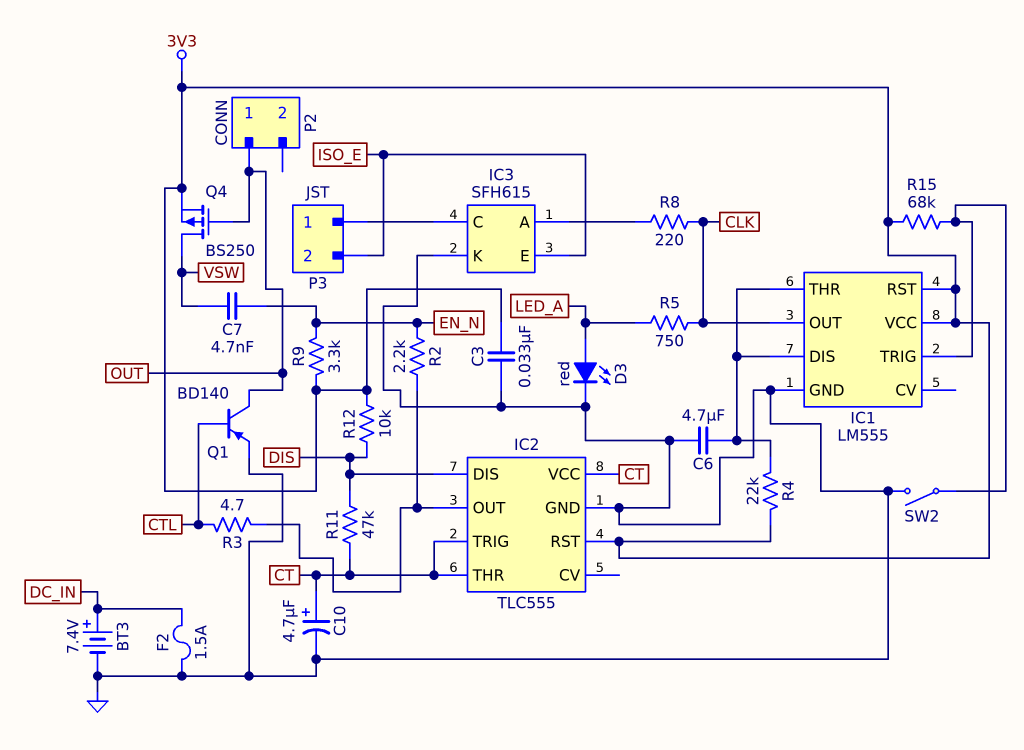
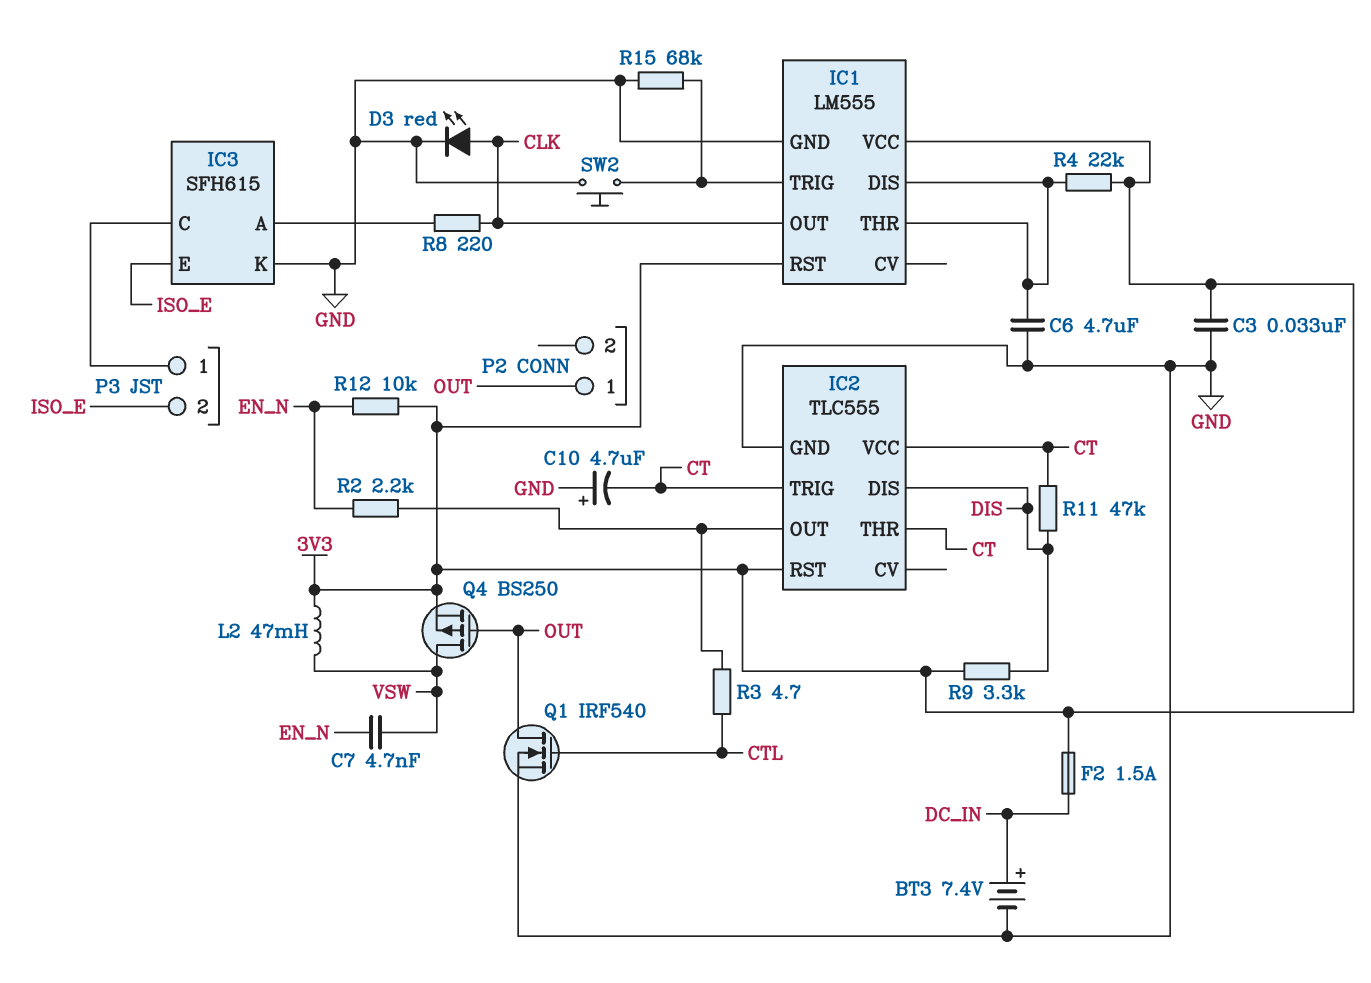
C10: 4.7uF (plus CT, minus GND) -> 4.7uF (plus GND, minus CT)
D3: LED red (A LED_A, K GND) -> LED red (A CLK, K GND)
F2: 1.5A (DC_IN, GND) -> 1.5A (3V3, DC_IN)
L2: none -> 47mH (3V3, VSW)
Q1: PNP BD140 (B CTL, C OUT, E GND) -> NMOS IRF540 (G CTL, D OUT, S GND)
R5: 750 (CLK, LED_A) -> none
R9: 3.3k (3V3, EN_N) -> 3.3k (3V3, DIS)
R12: 10k (3V3, DIS) -> 10k (3V3, EN_N)
R15: 68k (3V3, IC1/TRIG) -> 68k (GND, IC1/TRIG)
SW2: switch (GND, IC1/TRIG) -> button (GND, IC1/TRIG)

